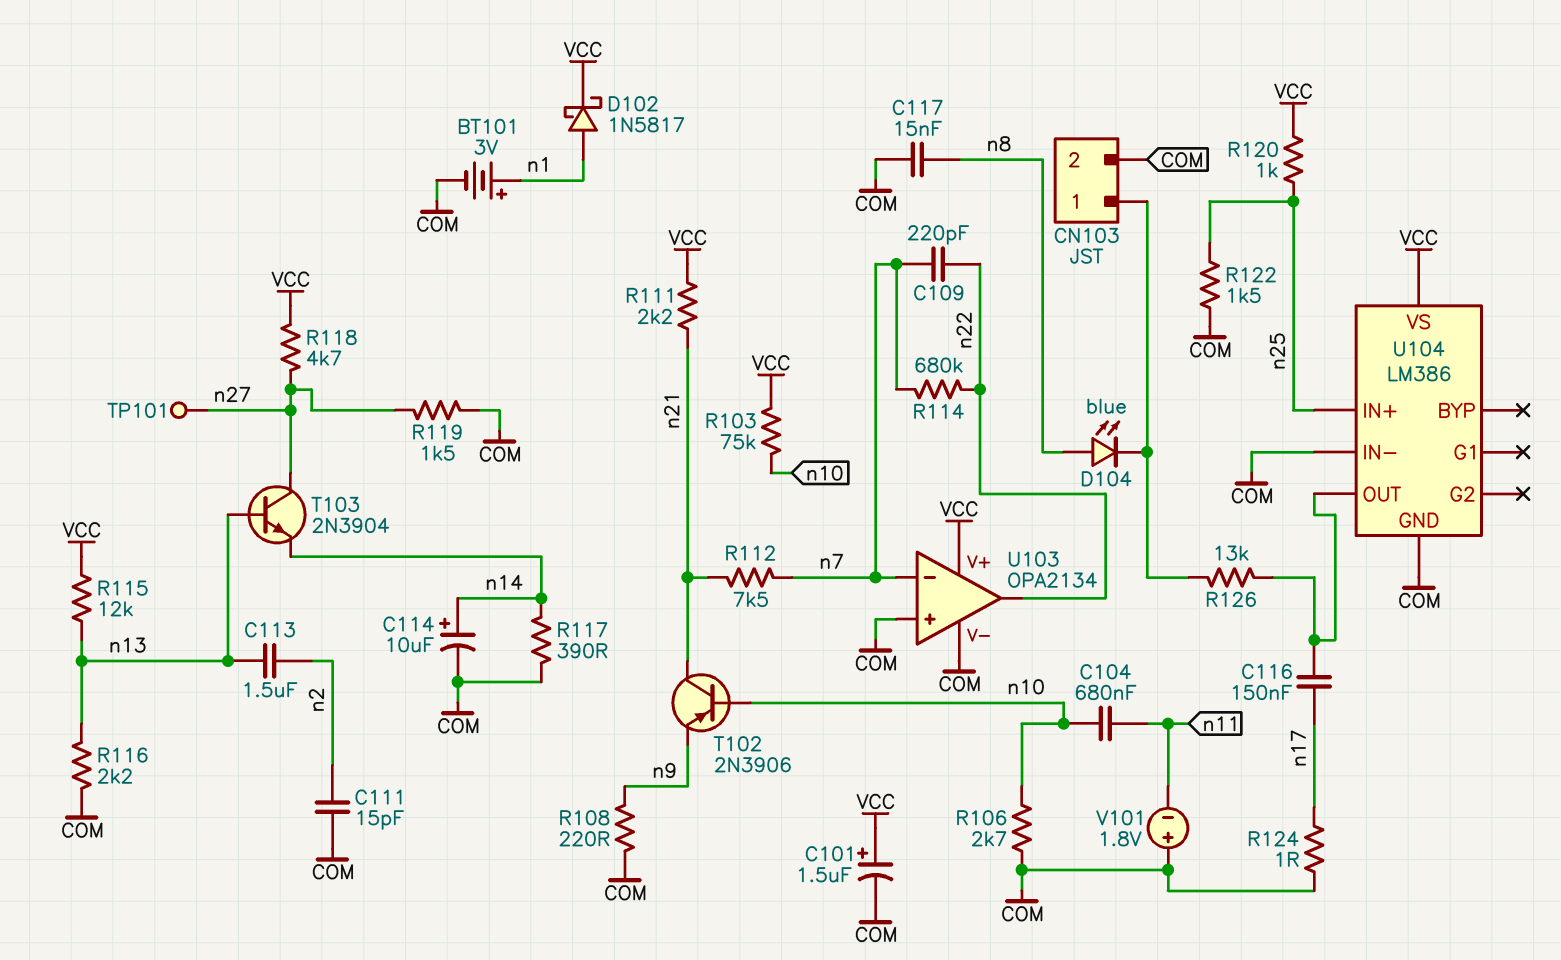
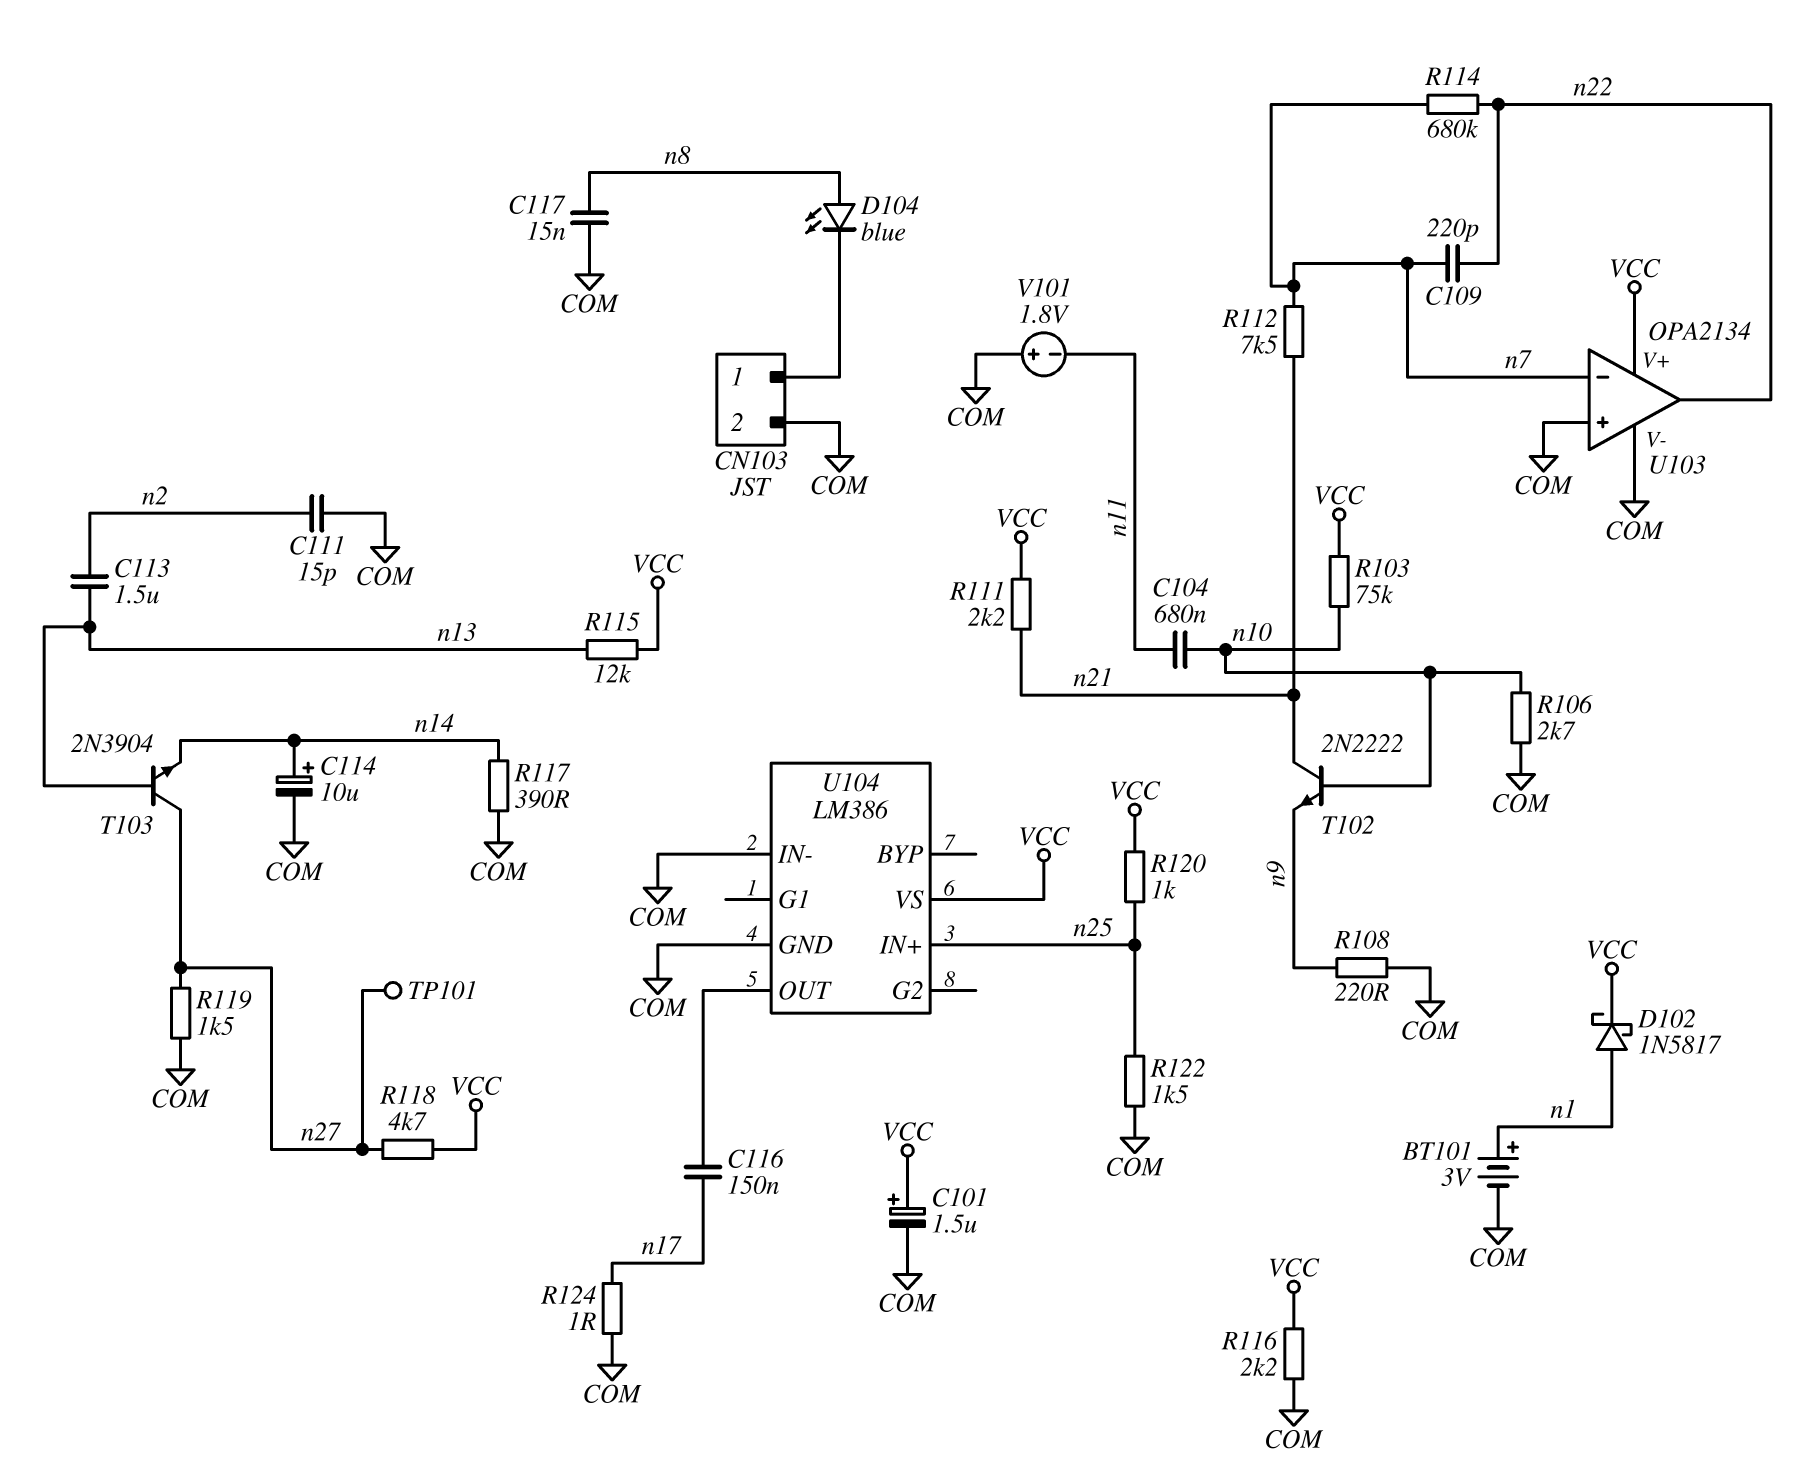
R116: 2.2k (COM, n13) -> 2.2k (COM, VCC)
R126: 13k (CN103/1, U104/OUT) -> none
T102: PNP 2N3906 (B n10, C n21, E n9) -> NPN 2N2222 (B n10, C n21, E n9)

